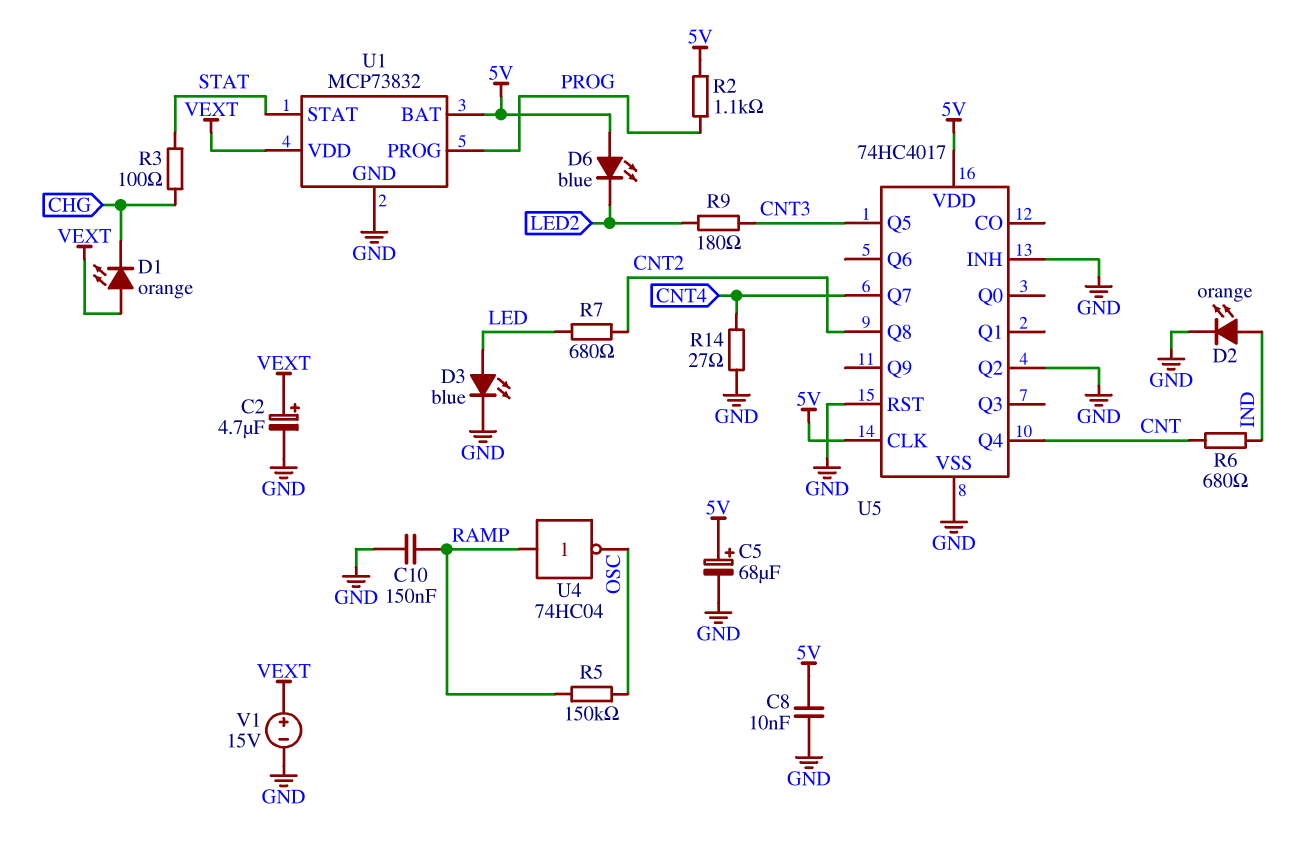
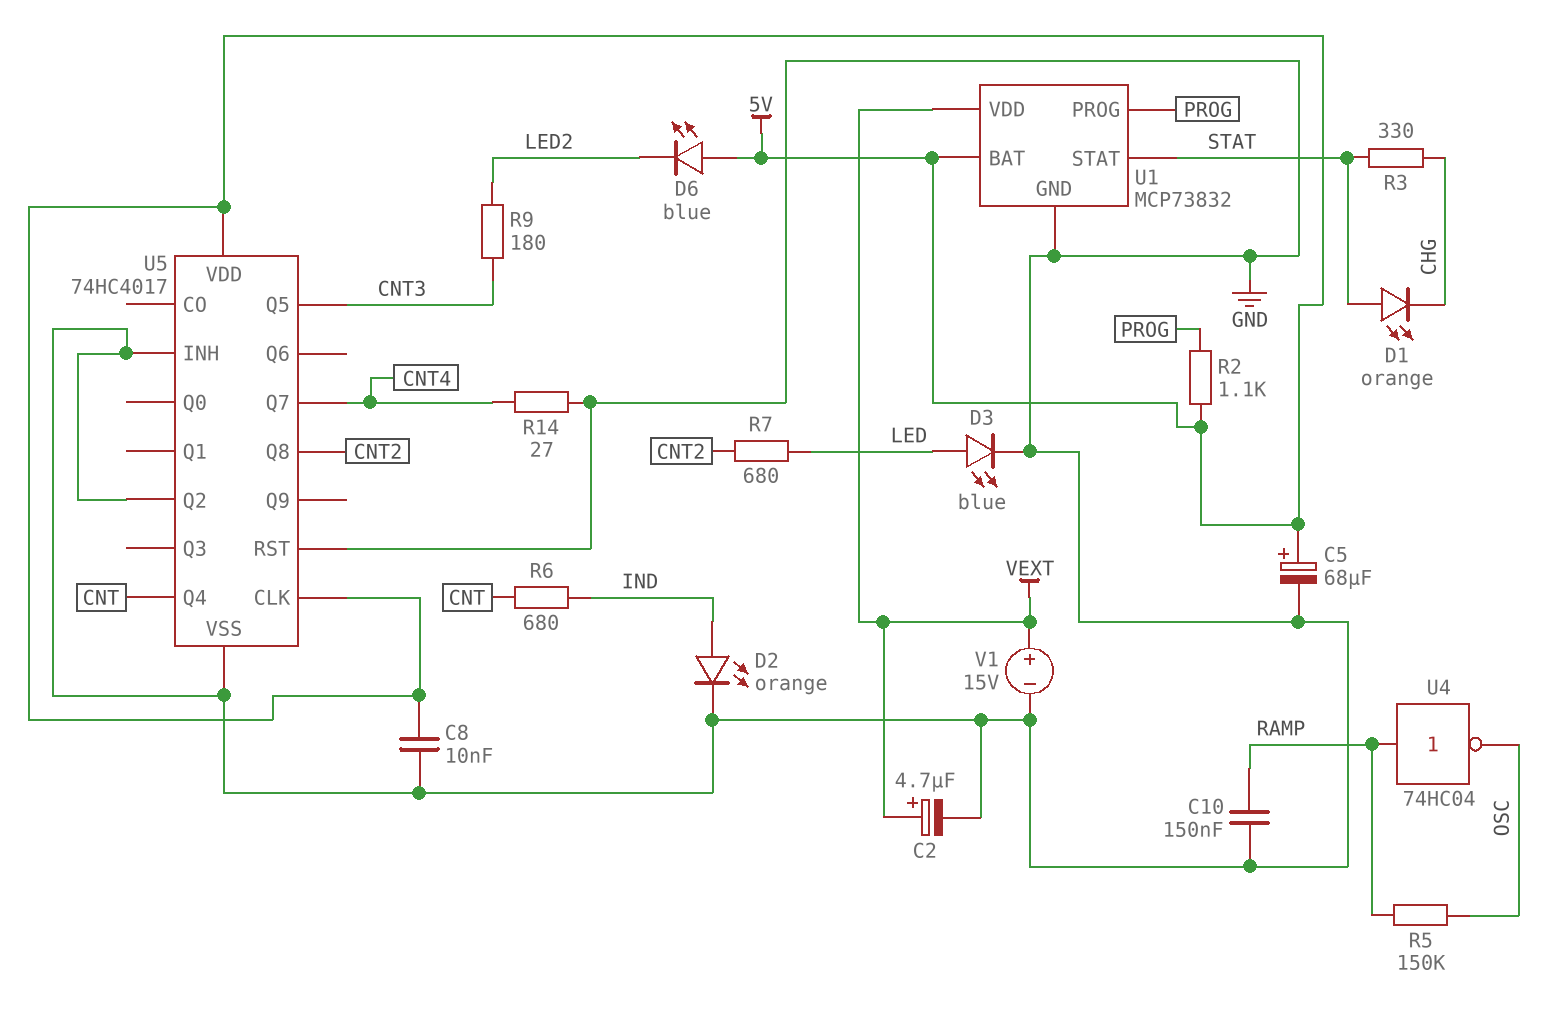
D1: LED orange (A VEXT, K CHG) -> LED orange (A STAT, K CHG)
R3: 100 (CHG, STAT) -> 330 (CHG, STAT)

